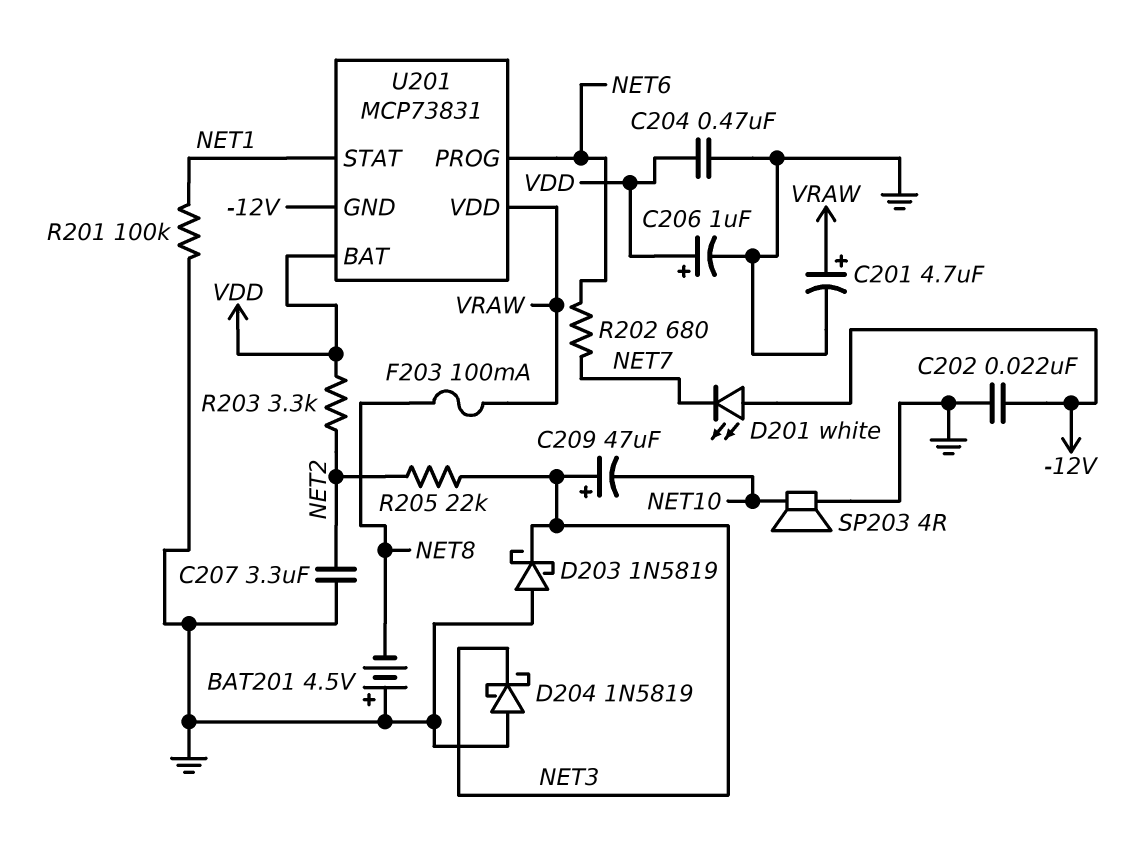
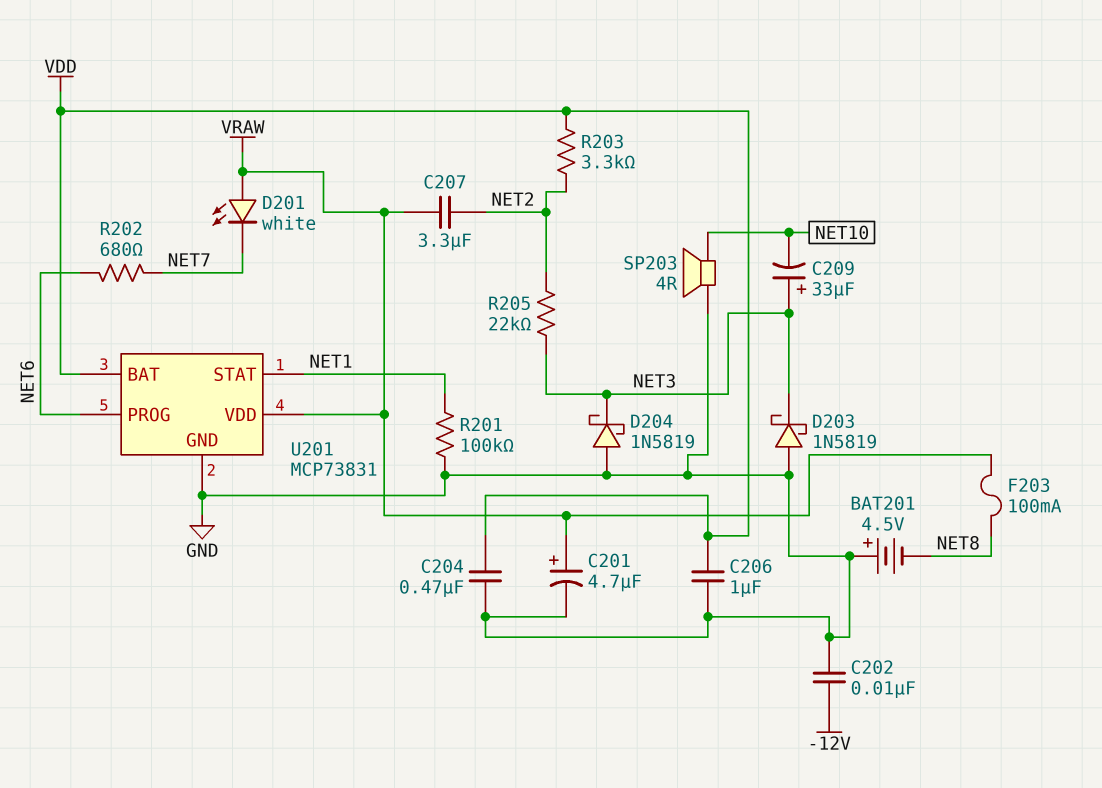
C202: 22nF (-12V, GND) -> 10nF (-12V, GND)
C206: 1uF (plus VDD, minus GND) -> 1uF (GND, VDD)
C207: 3.3uF (GND, NET2) -> 3.3uF (NET2, VRAW)
C209: 47uF (plus NET3, minus NET10) -> 33uF (plus NET3, minus NET10)
D201: LED white (A -12V, K NET7) -> LED white (A VRAW, K NET7)
U201 pin GND: -12V -> GND

